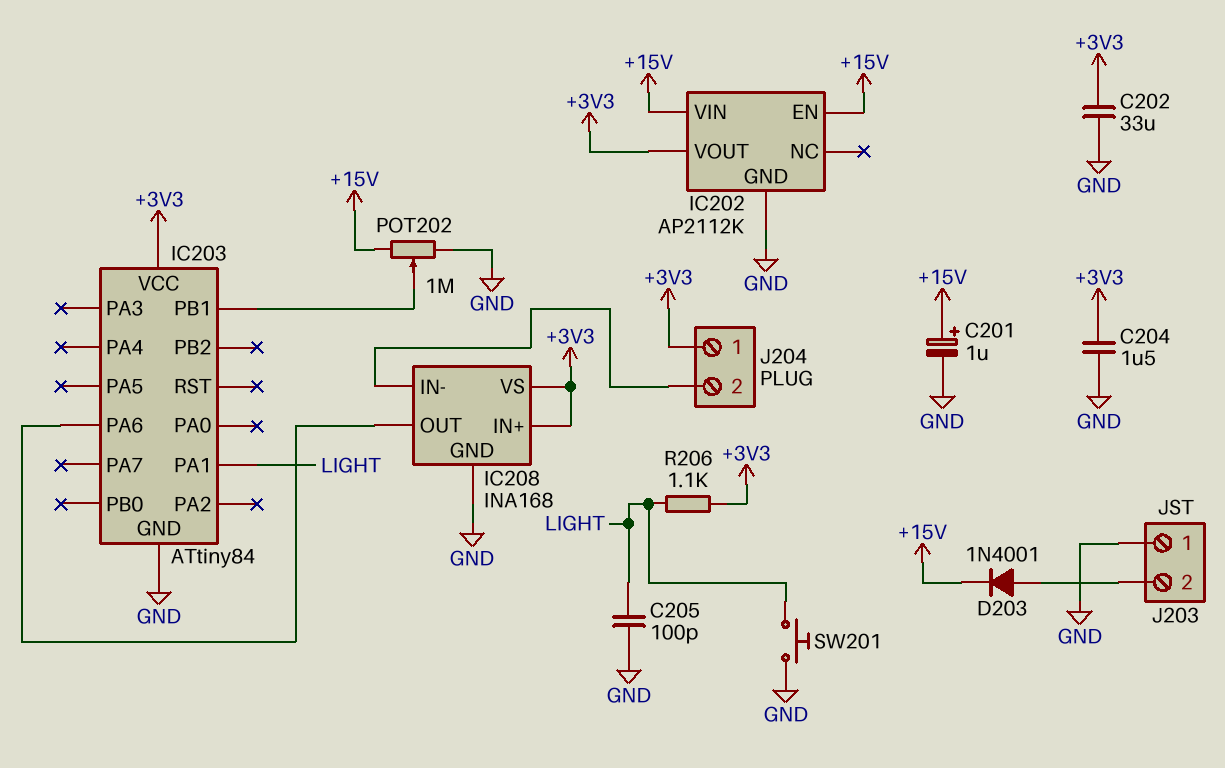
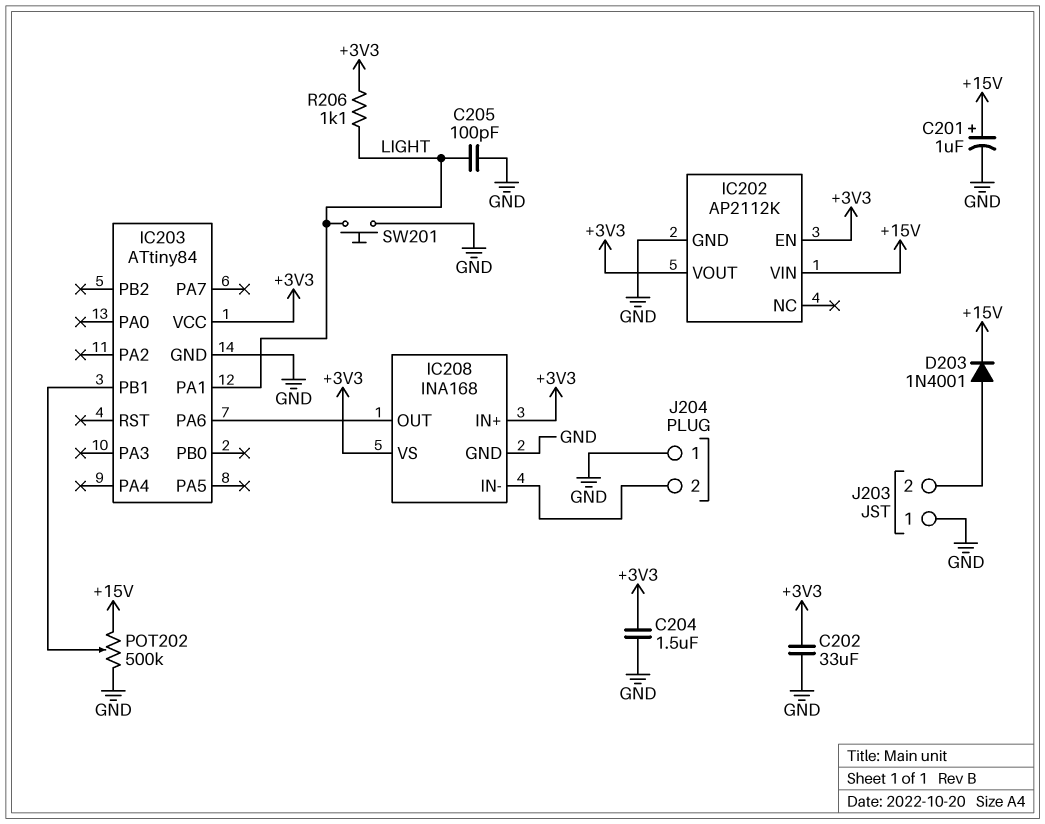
IC202 pin EN: +15V -> +3V3
J204 pin 1: +3V3 -> GND
POT202: 1M (+15V, GND, wiper IC203/PB1) -> 500k (+15V, GND, wiper IC203/PB1)

